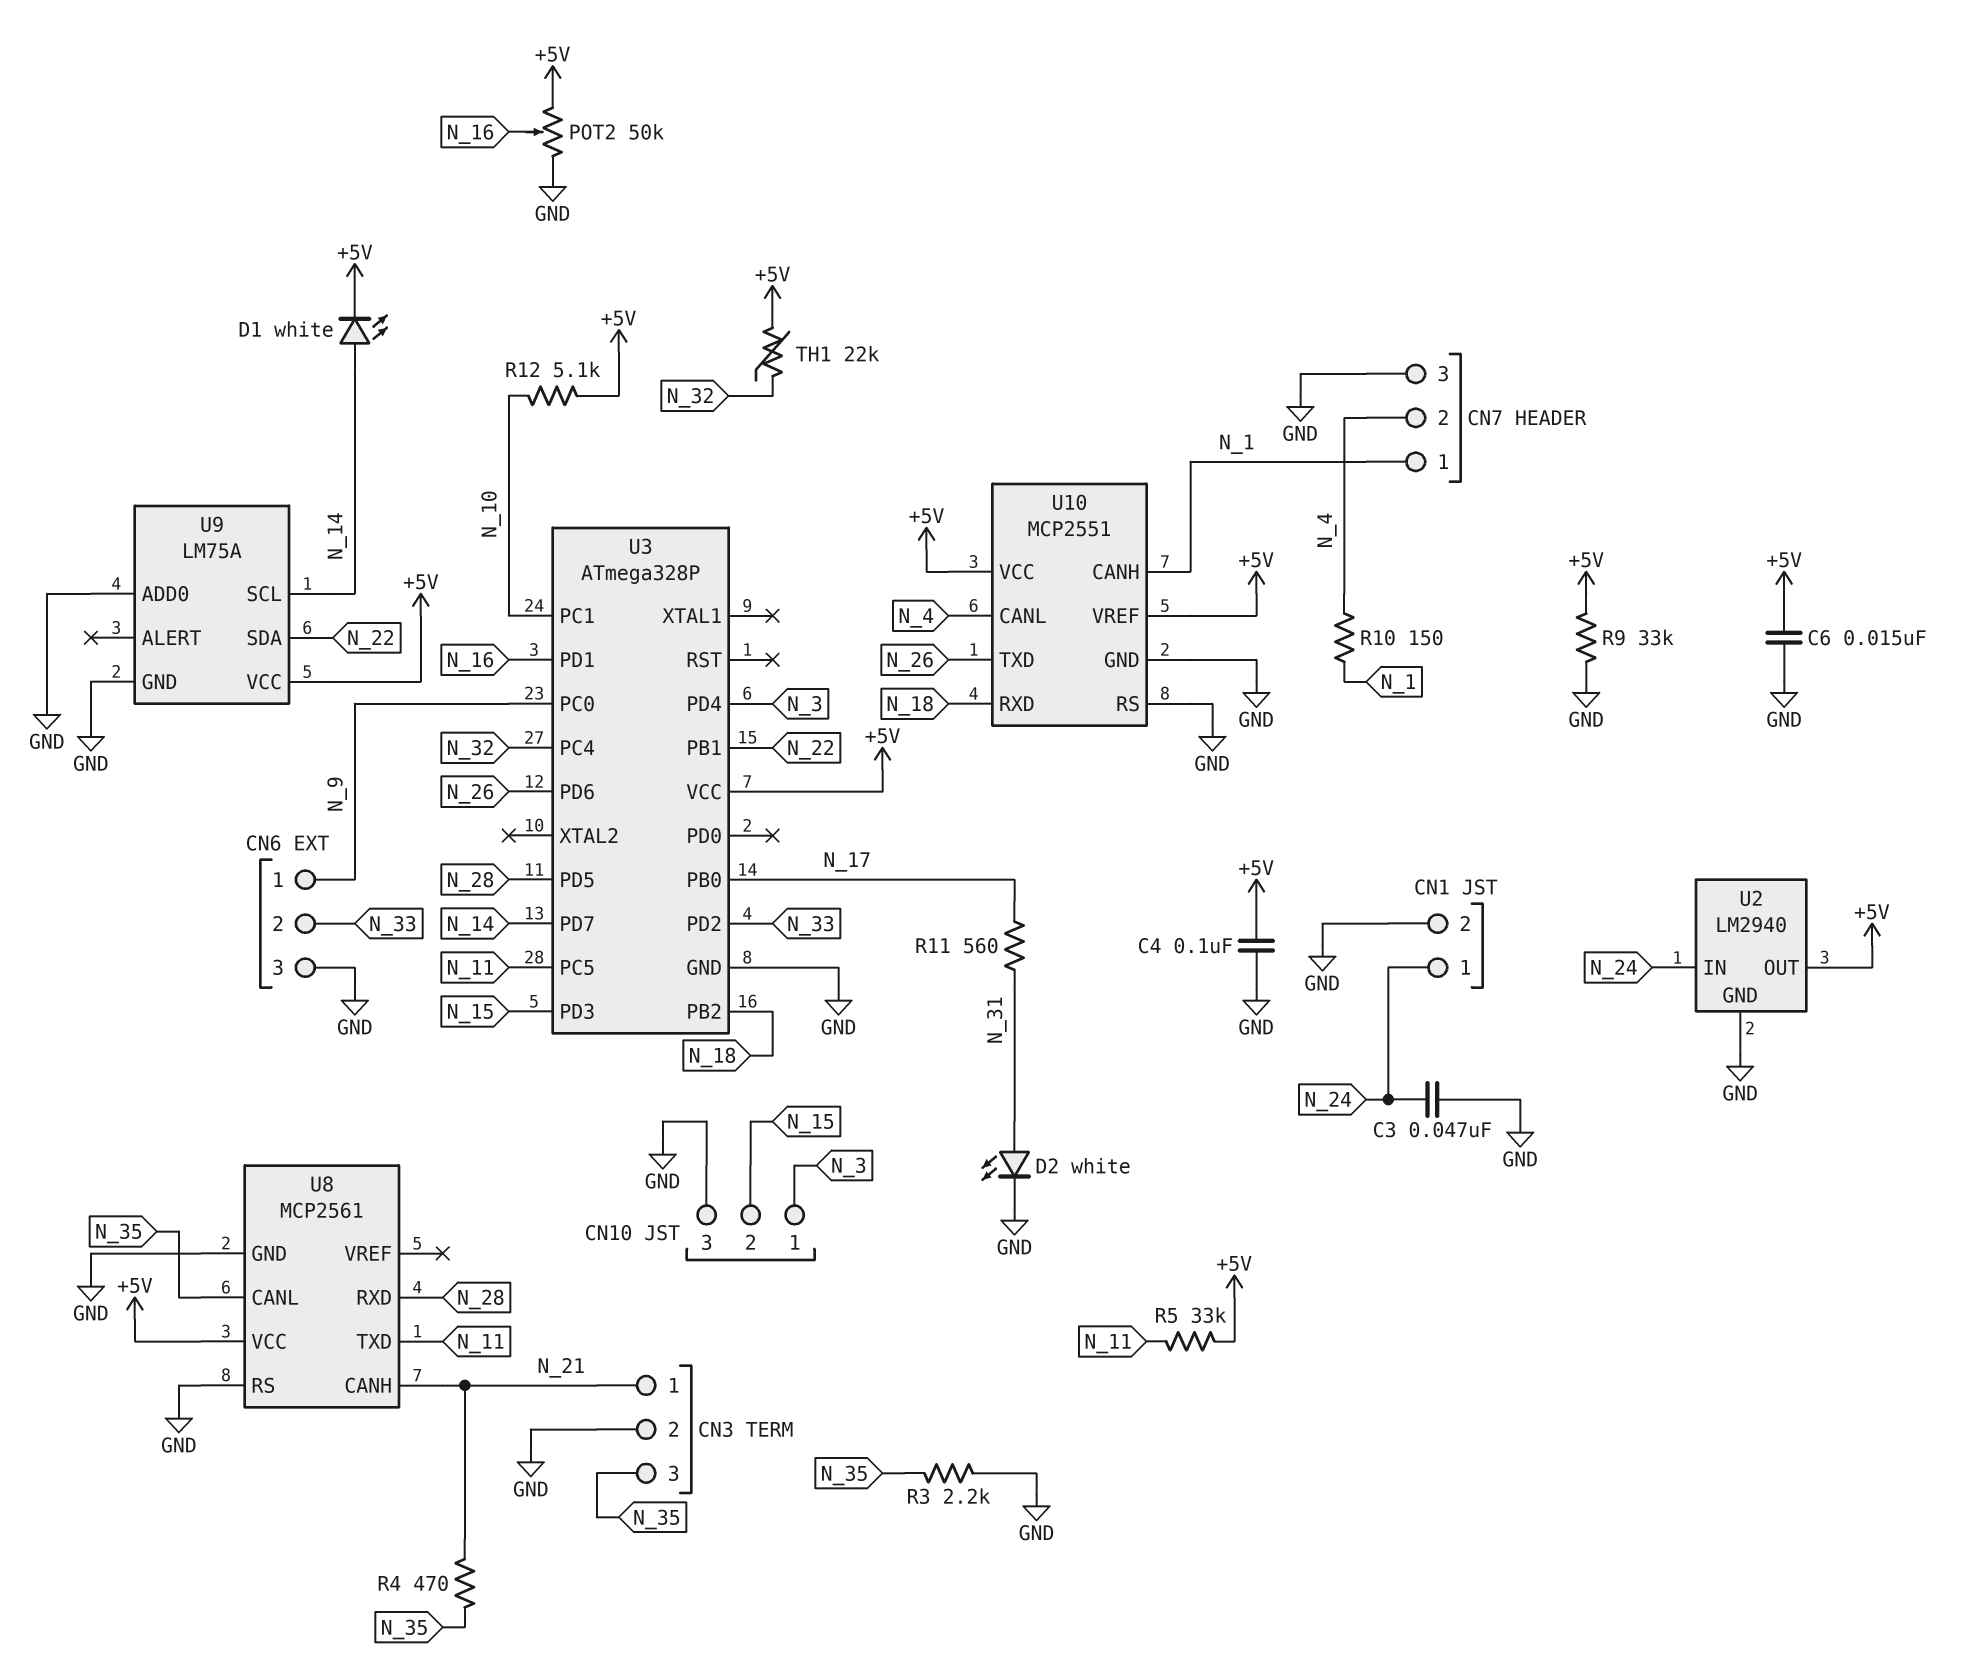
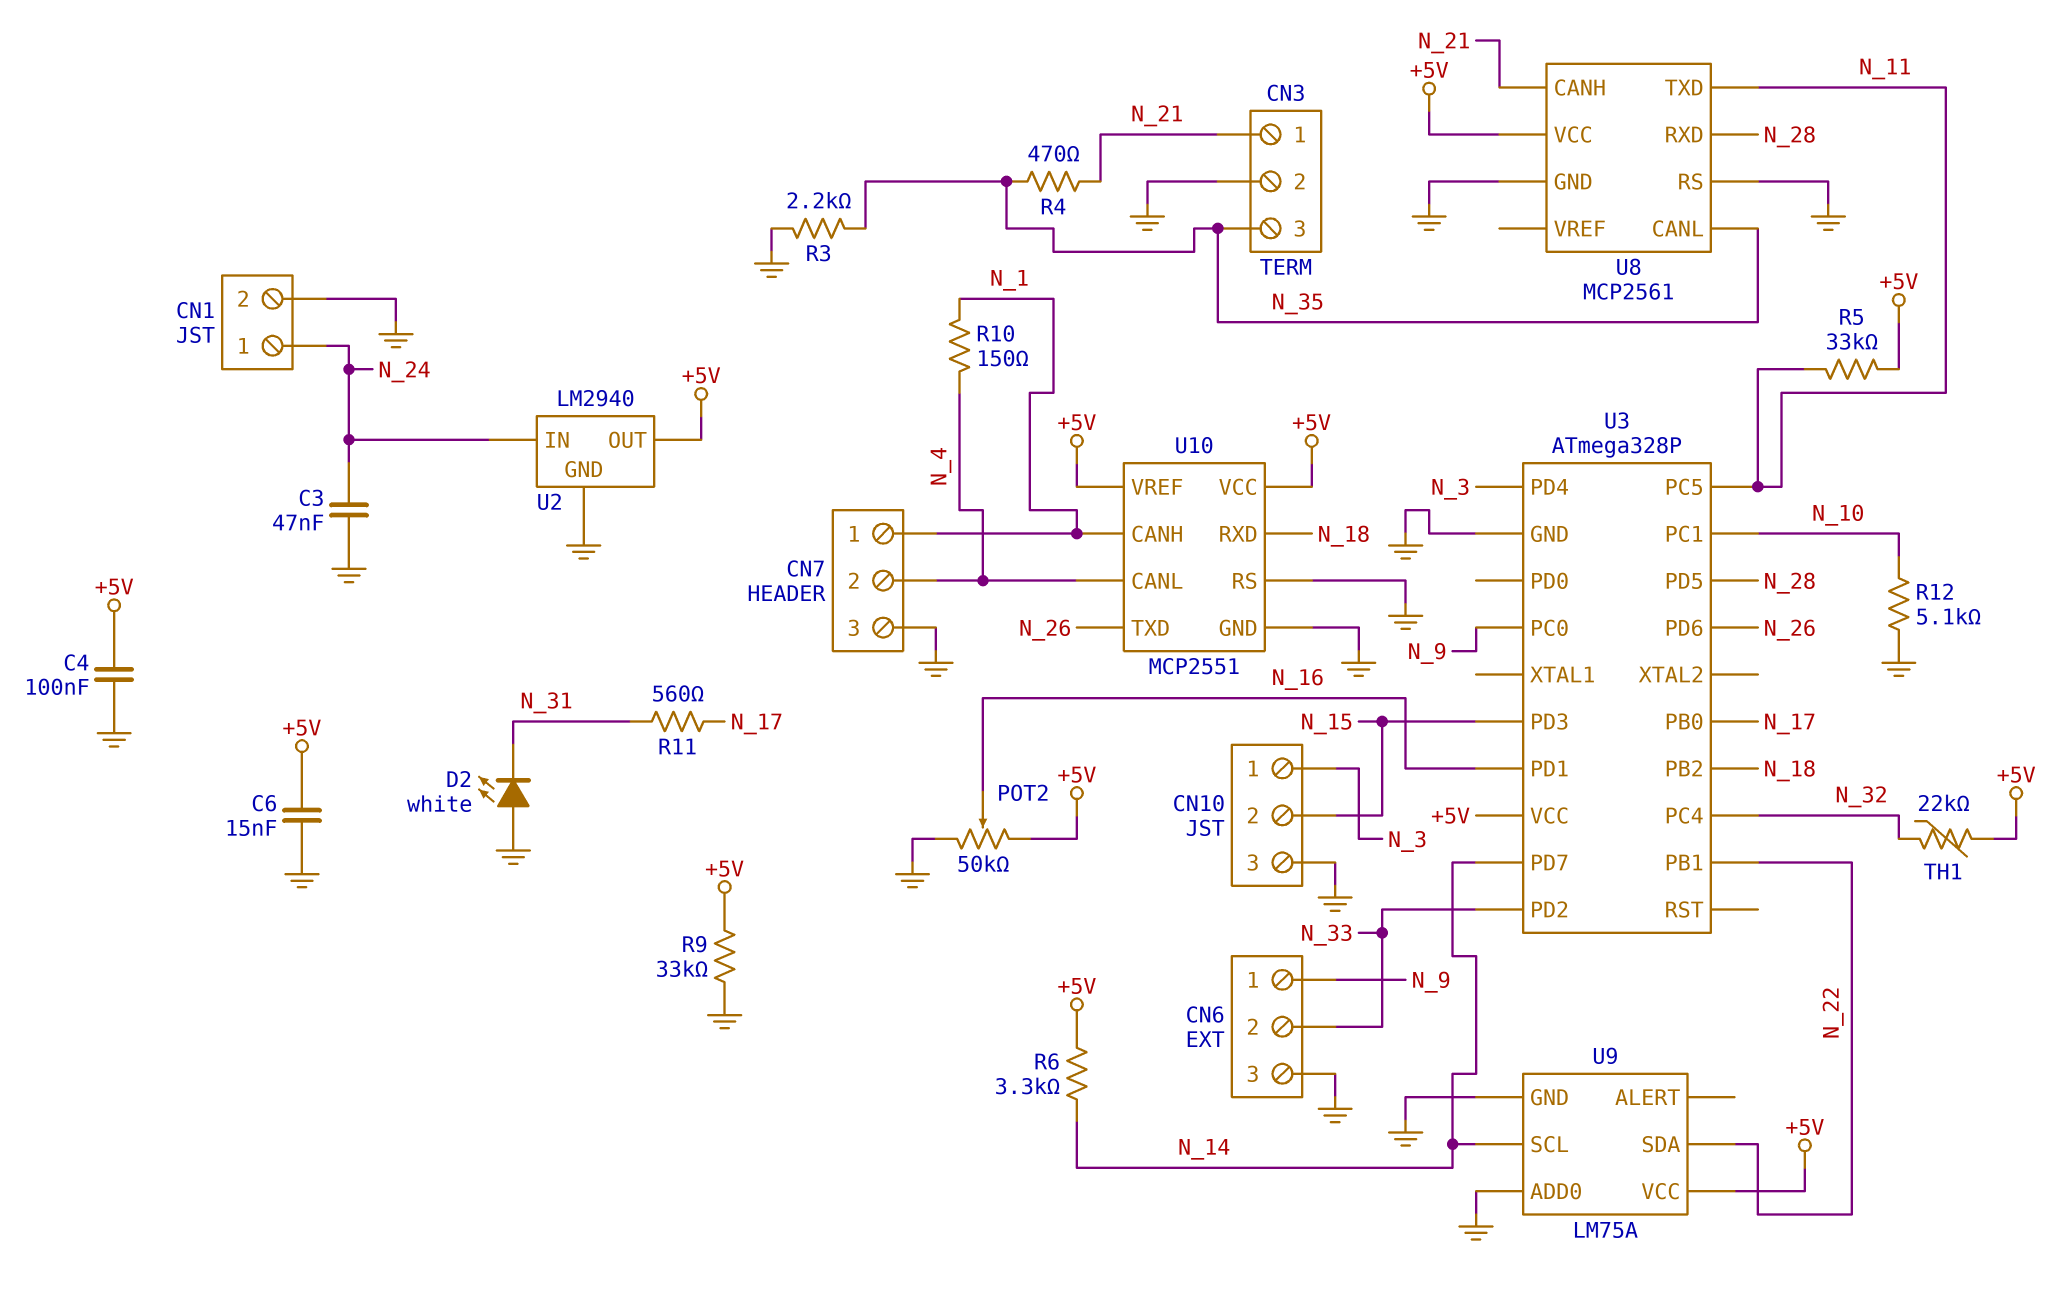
D1: LED white (A N_14, K +5V) -> none
D2: LED white (A N_31, K GND) -> LED white (A GND, K N_31)
R6: none -> 3.3k (+5V, N_14)
R12: 5.1k (+5V, N_10) -> 5.1k (GND, N_10)

